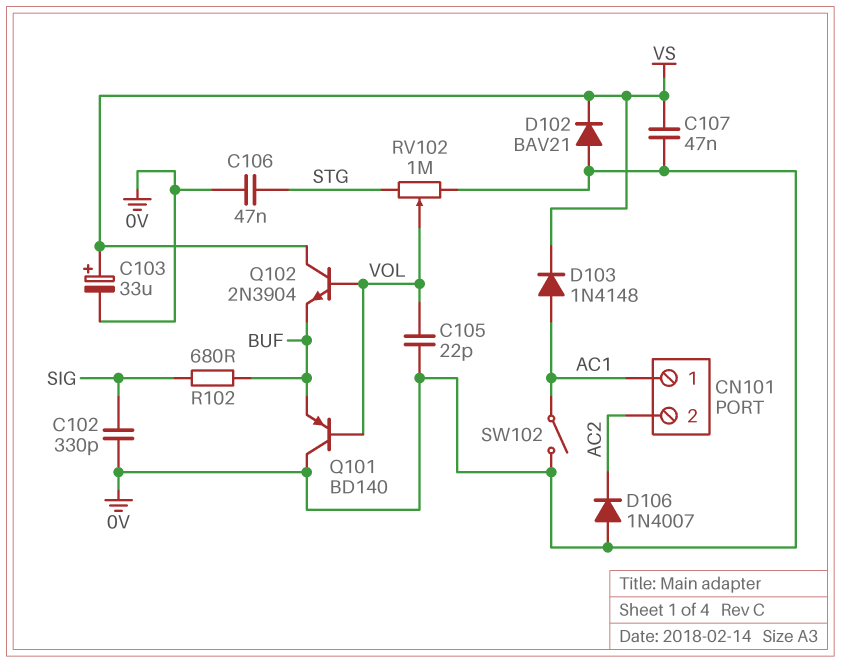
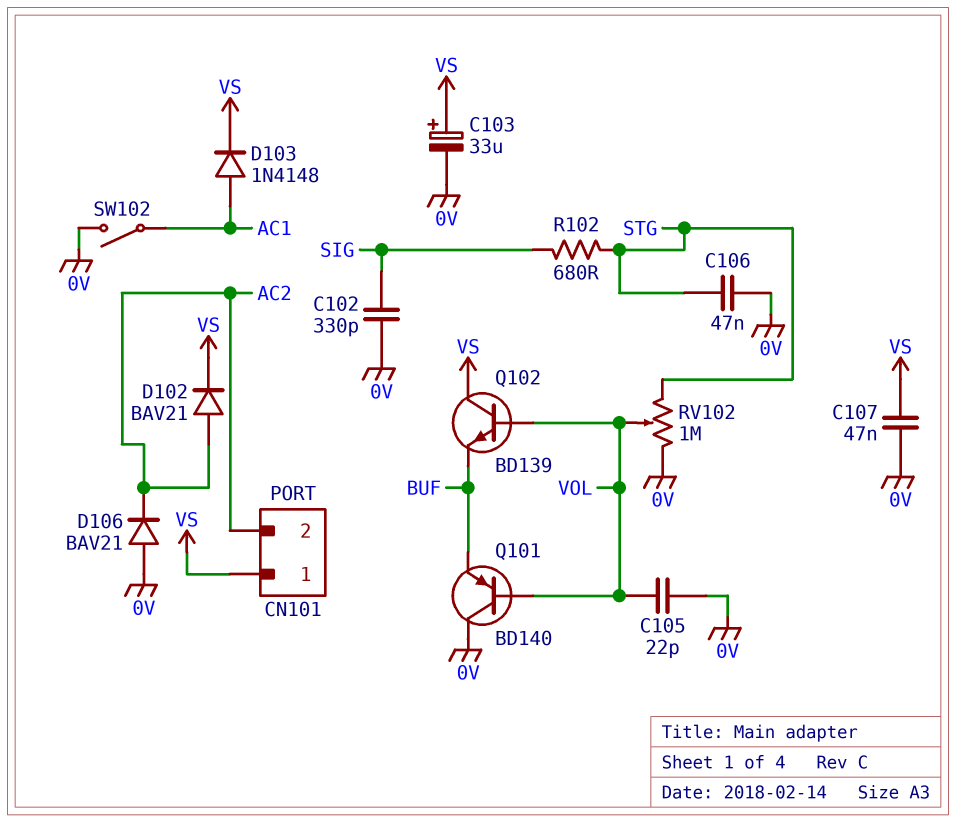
CN101 pin 1: AC1 -> VS
D102: diode BAV21 (A 0V, K VS) -> diode BAV21 (A AC2, K VS)
D106: diode 1N4007 (A 0V, K AC2) -> diode BAV21 (A 0V, K AC2)
Q102: NPN 2N3904 (B VOL, C VS, E BUF) -> NPN BD139 (B VOL, C VS, E BUF)
R102: 680 (BUF, SIG) -> 680 (SIG, STG)

